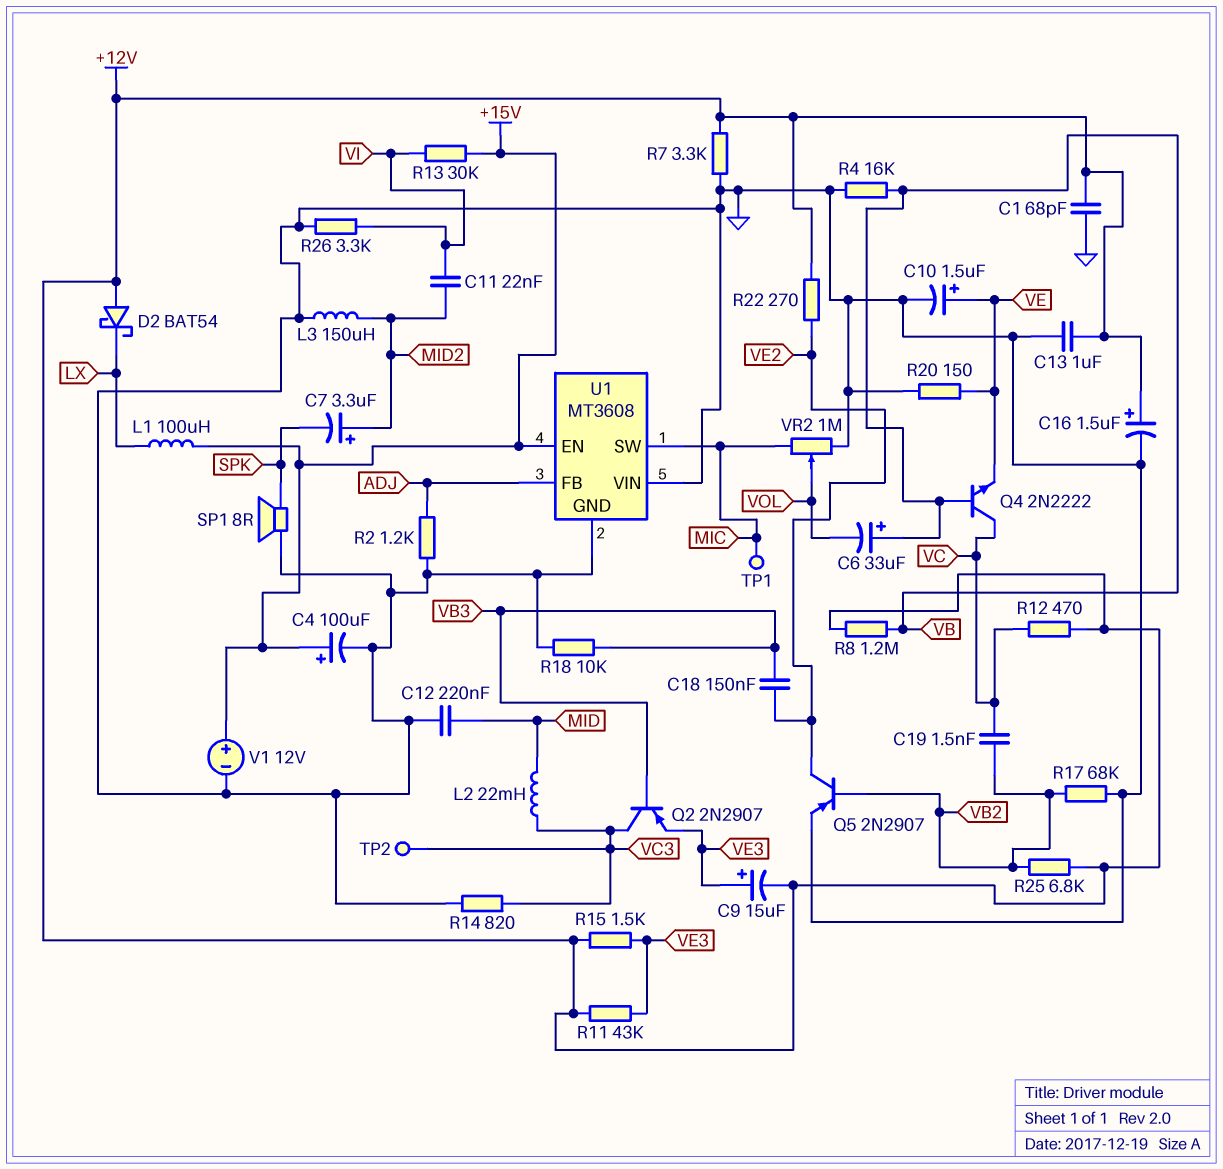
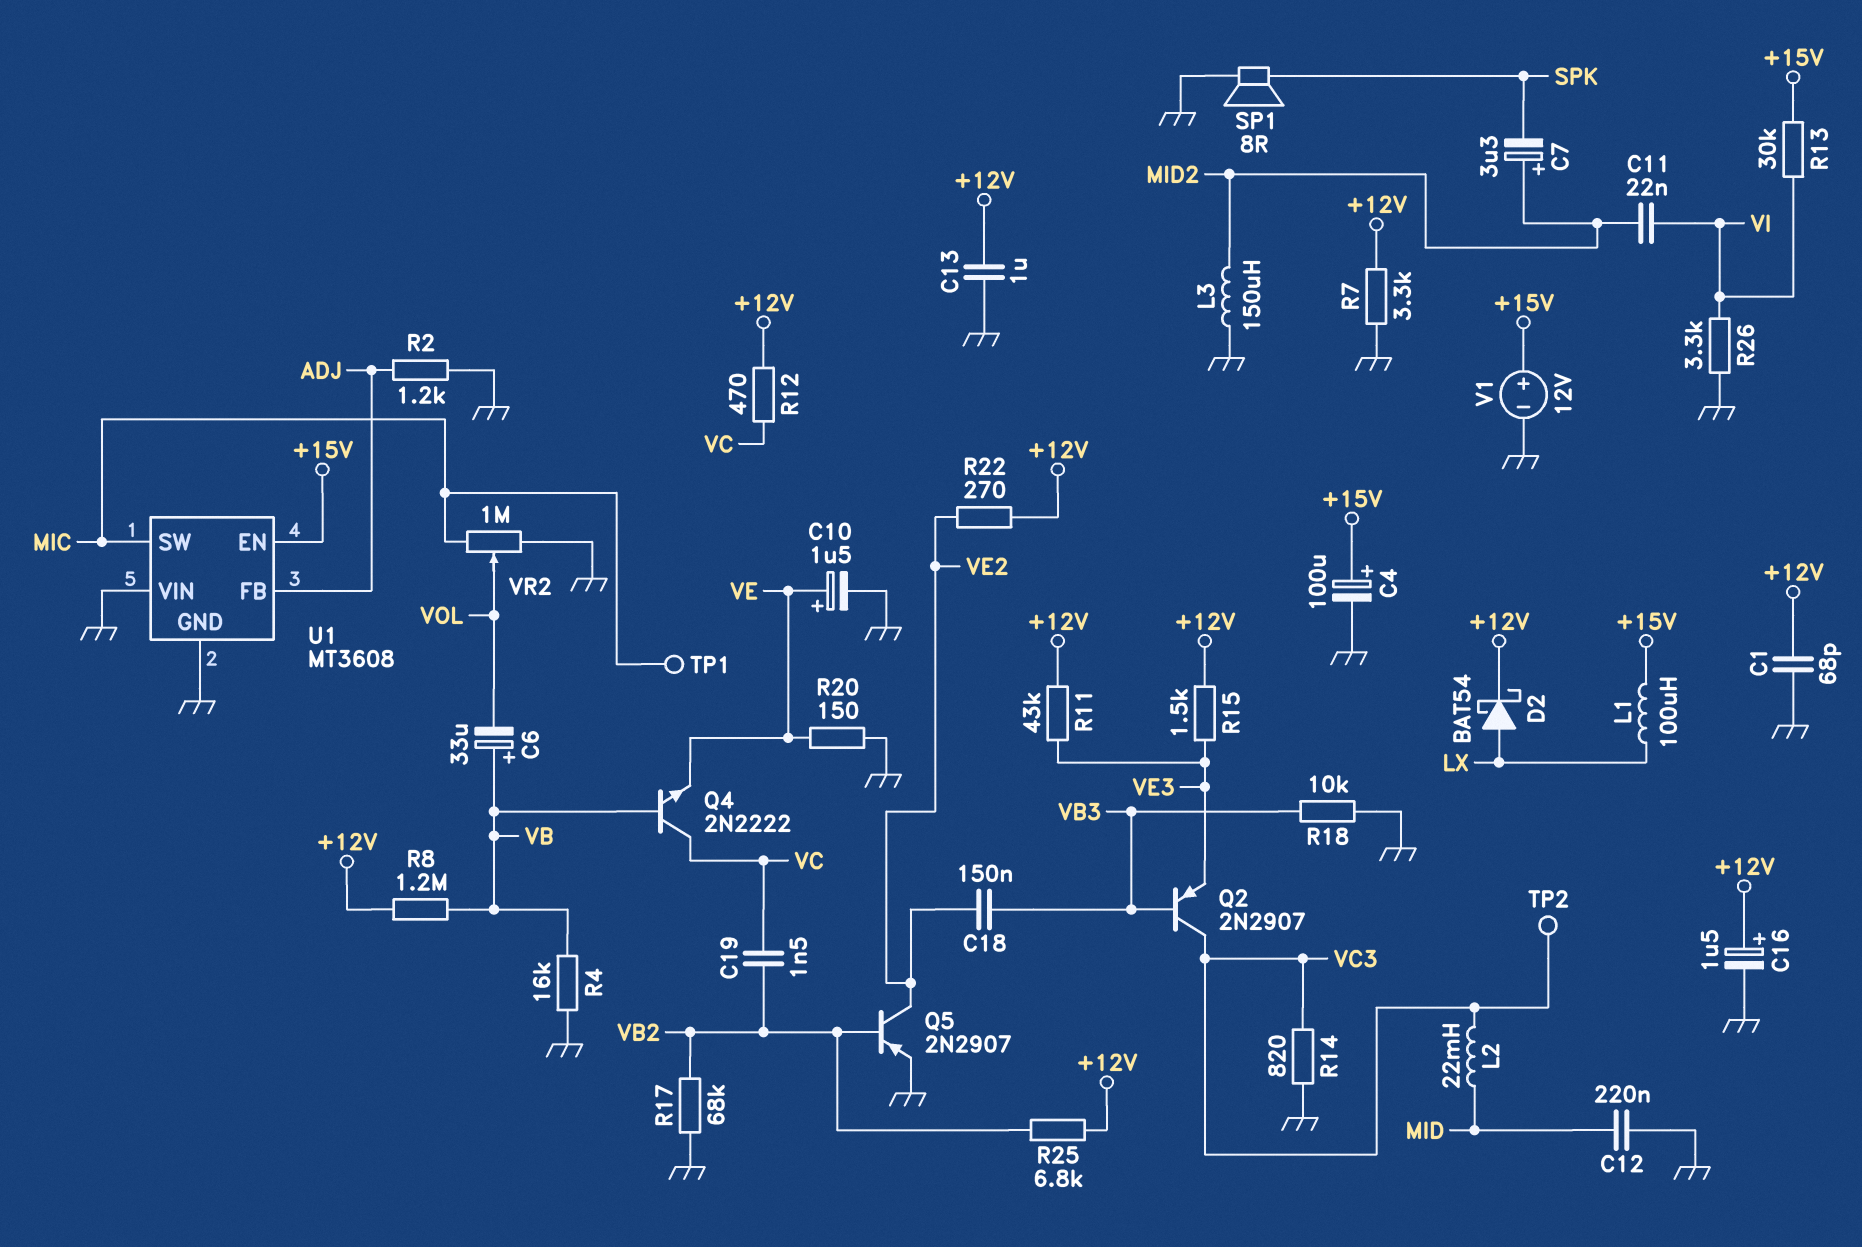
C9: 15uF (plus VE3, minus +12V) -> none
D2: schottky BAT54 (A +12V, K LX) -> schottky BAT54 (A LX, K +12V)

